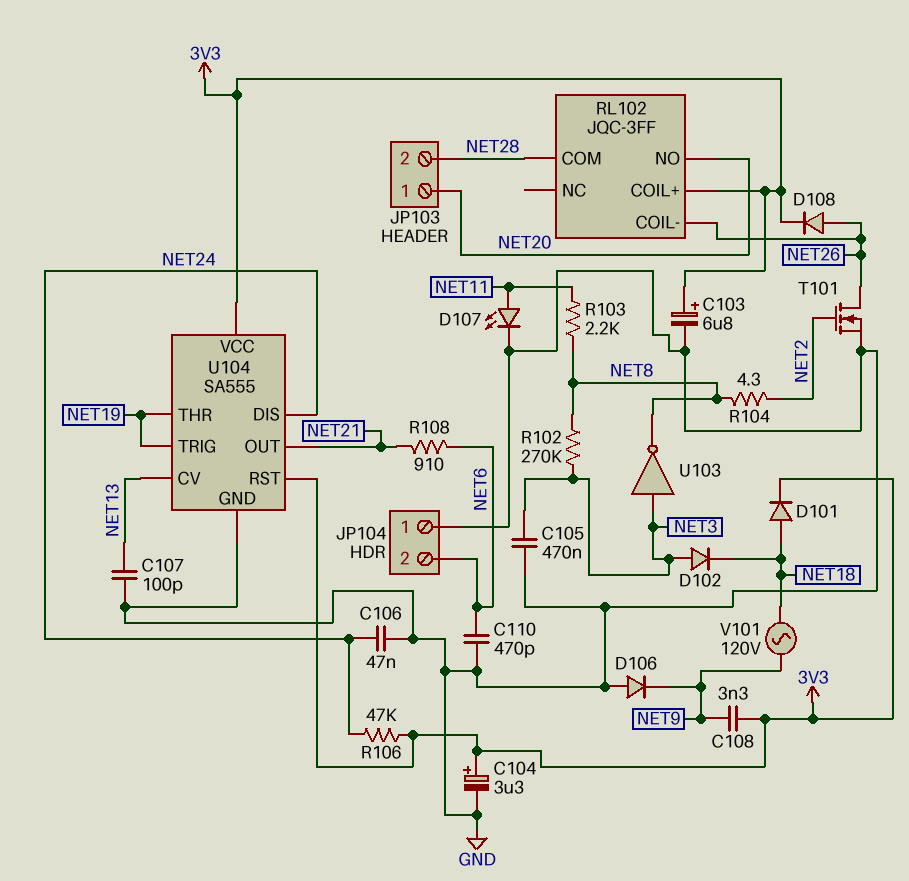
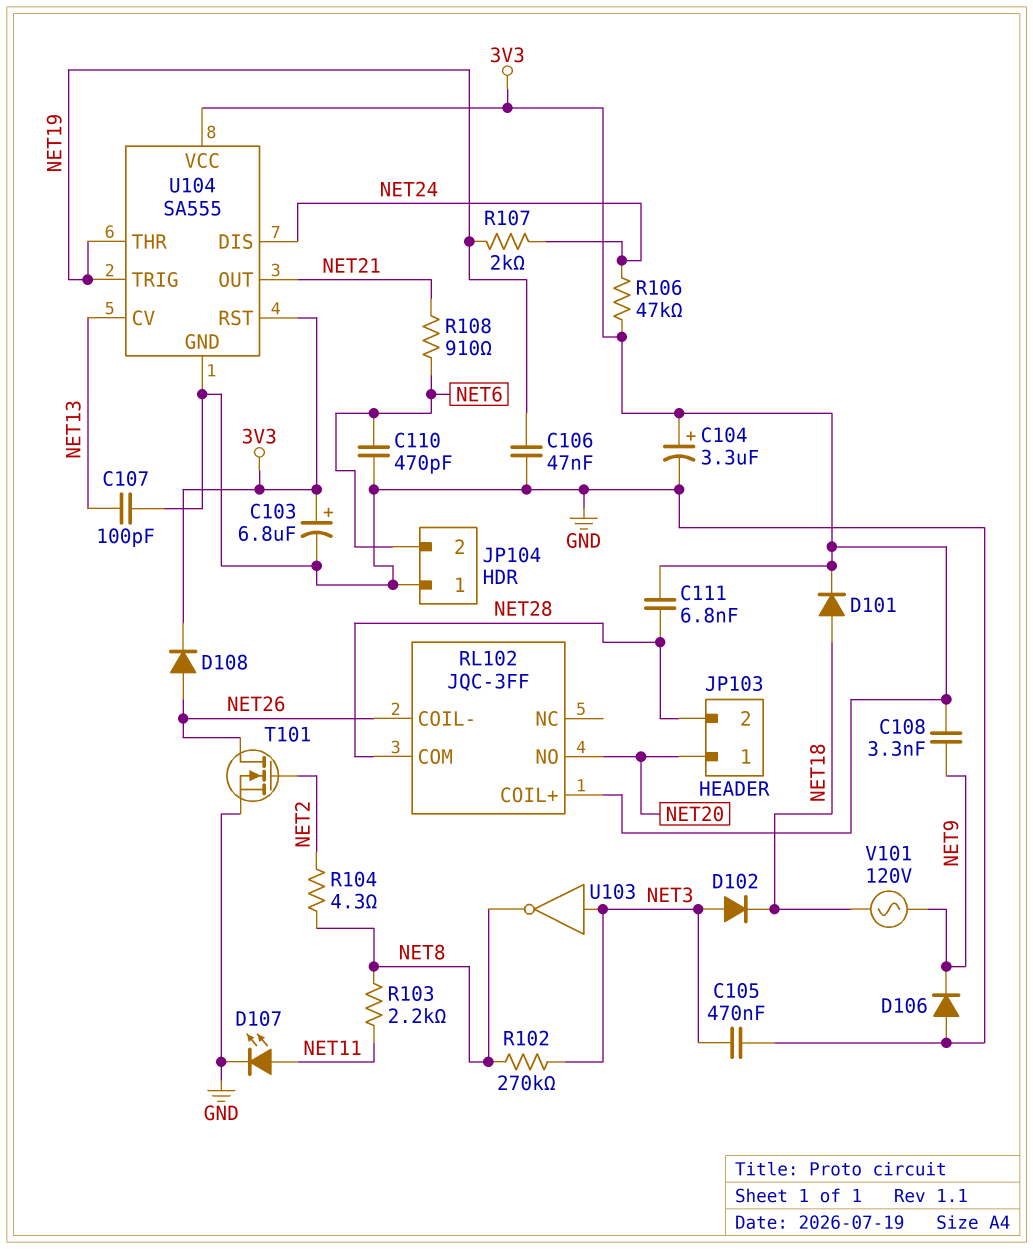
C106: 47nF (GND, NET24) -> 47nF (GND, NET19)
C111: none -> 6.8nF (3V3, NET28)
R107: none -> 2k (NET19, NET24)

